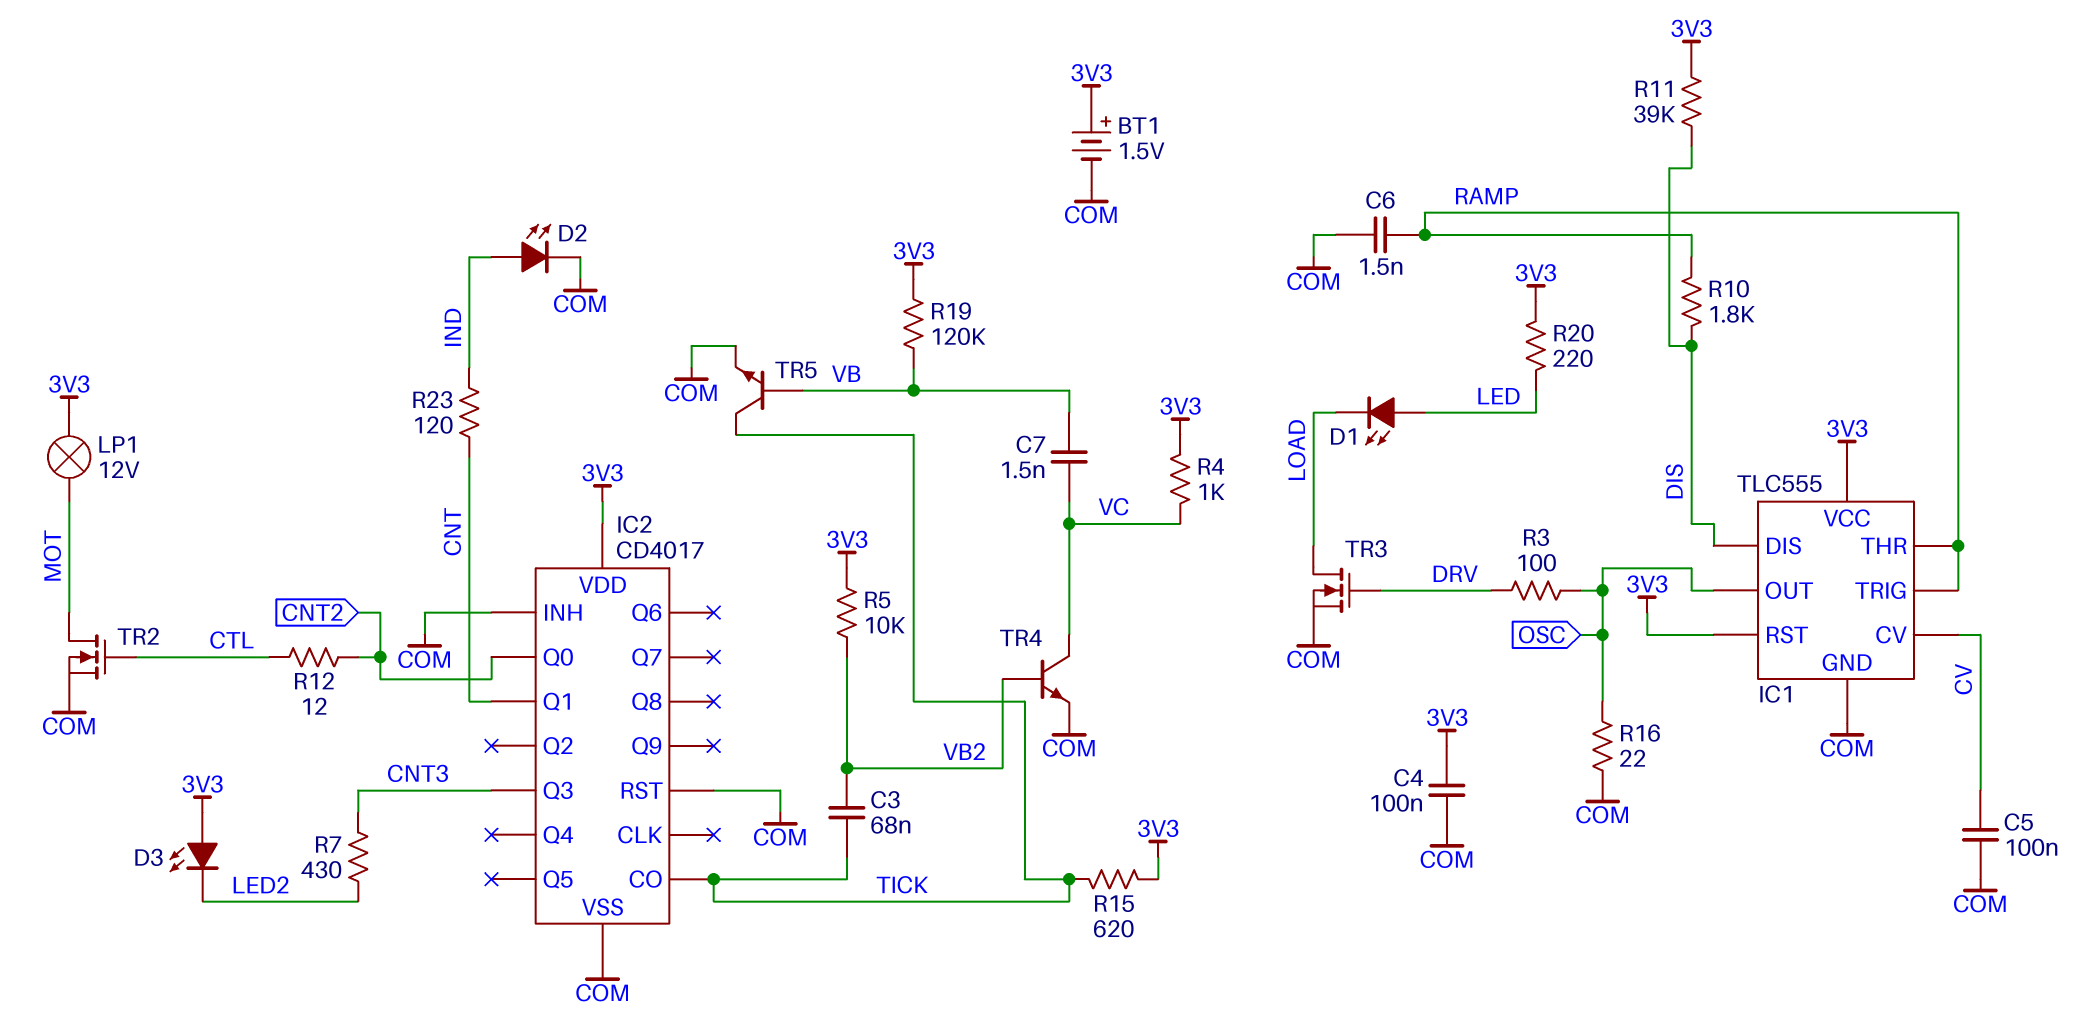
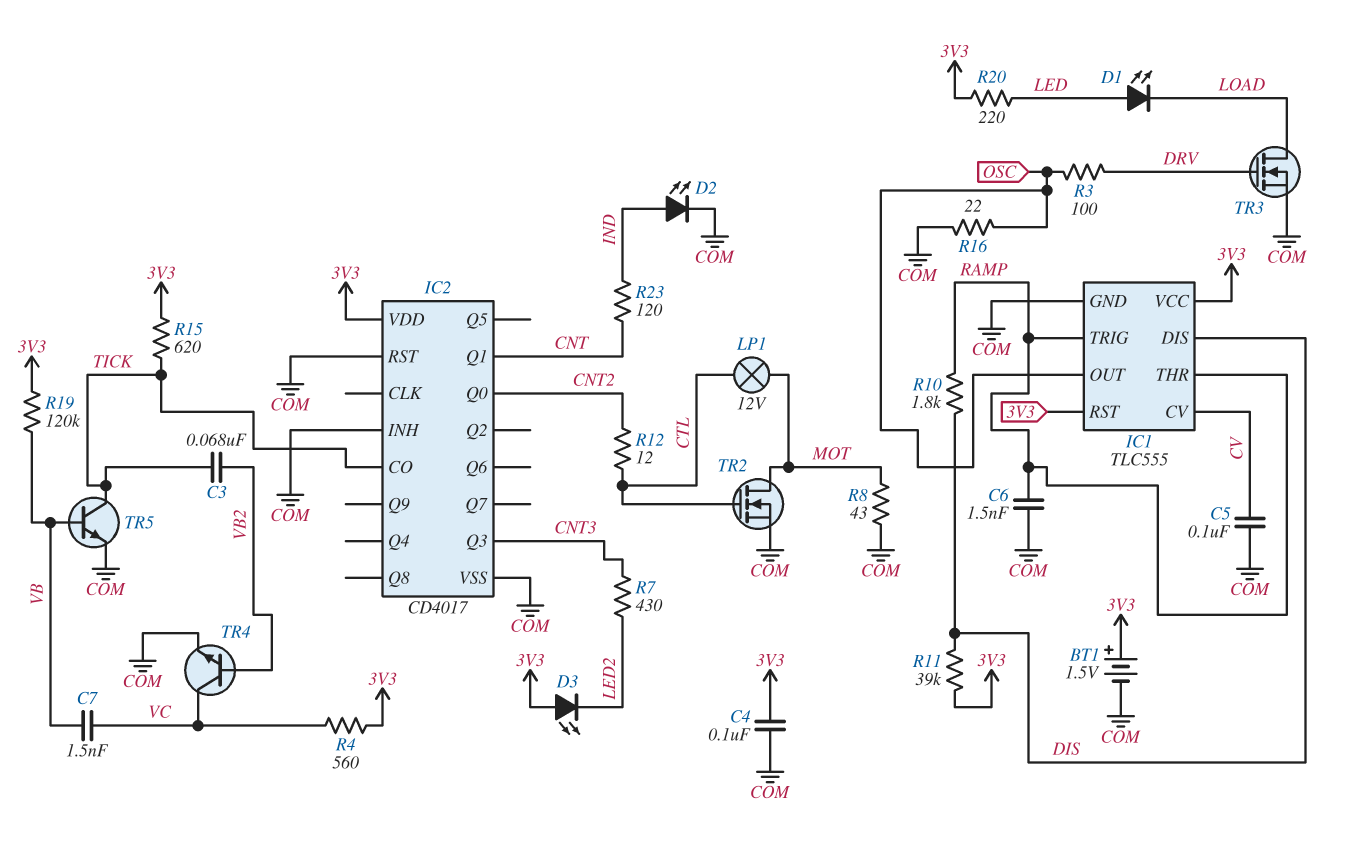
LP1: lamp 12V (3V3, MOT) -> lamp 12V (CTL, MOT)
R4: 1k (3V3, VC) -> 560 (3V3, VC)
R5: 10k (3V3, VB2) -> none
R8: none -> 43 (COM, MOT)

